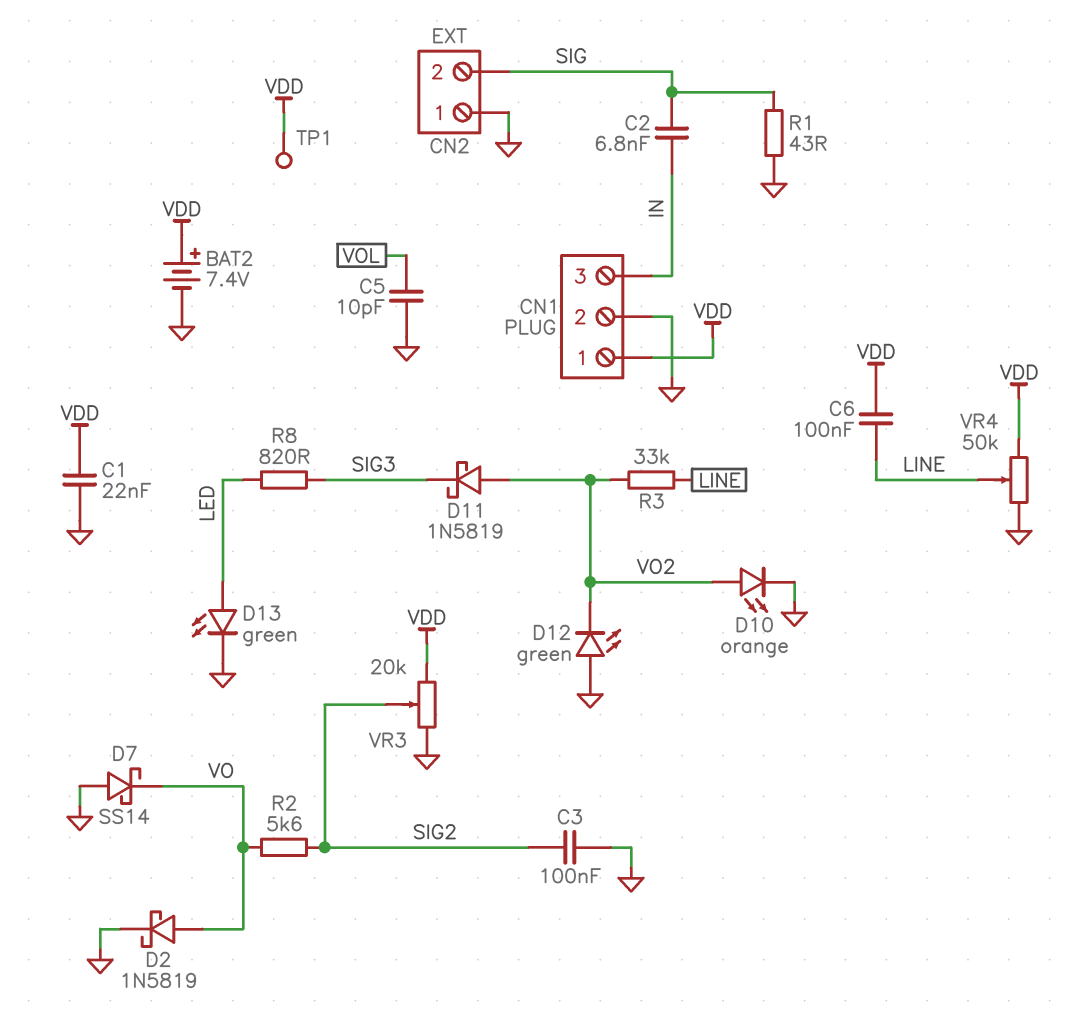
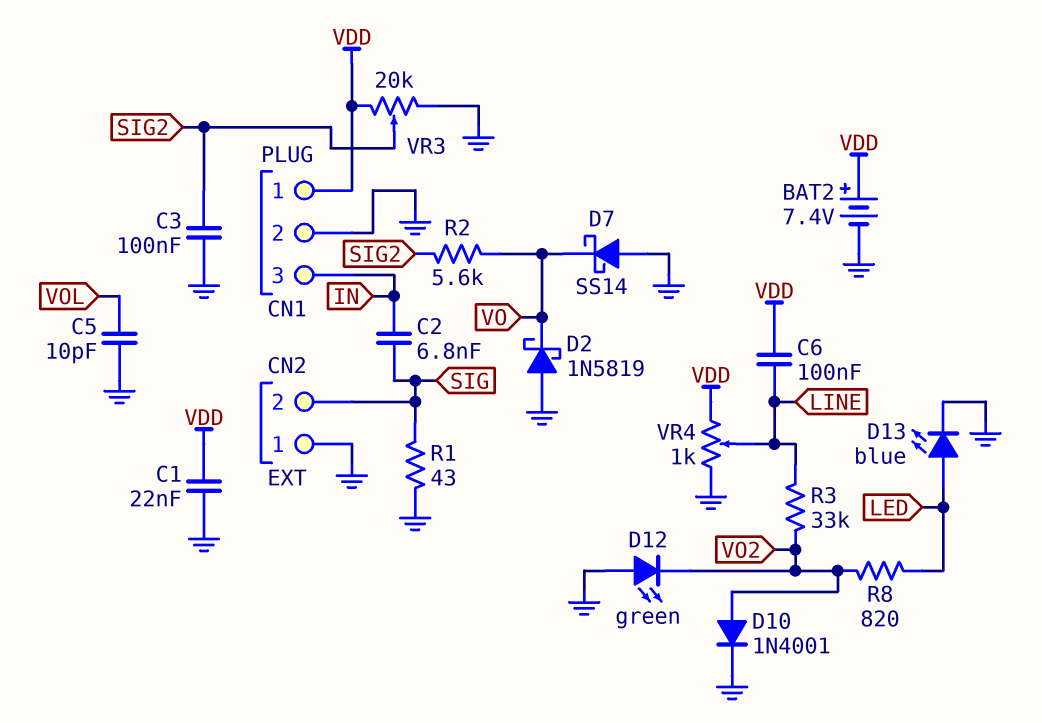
D2: schottky 1N5819 (A VO, K GND) -> schottky 1N5819 (A GND, K VO)
D10: LED orange (A VO2, K GND) -> diode 1N4001 (A VO2, K GND)
D11: schottky 1N5819 (A VO2, K SIG3) -> none
D13: LED green (A LED, K GND) -> LED blue (A LED, K GND)
R8: 820 (LED, SIG3) -> 820 (LED, VO2)
TP1: test point (VDD) -> none
VR4: 50k (GND, VDD, wiper LINE) -> 1k (GND, VDD, wiper LINE)

